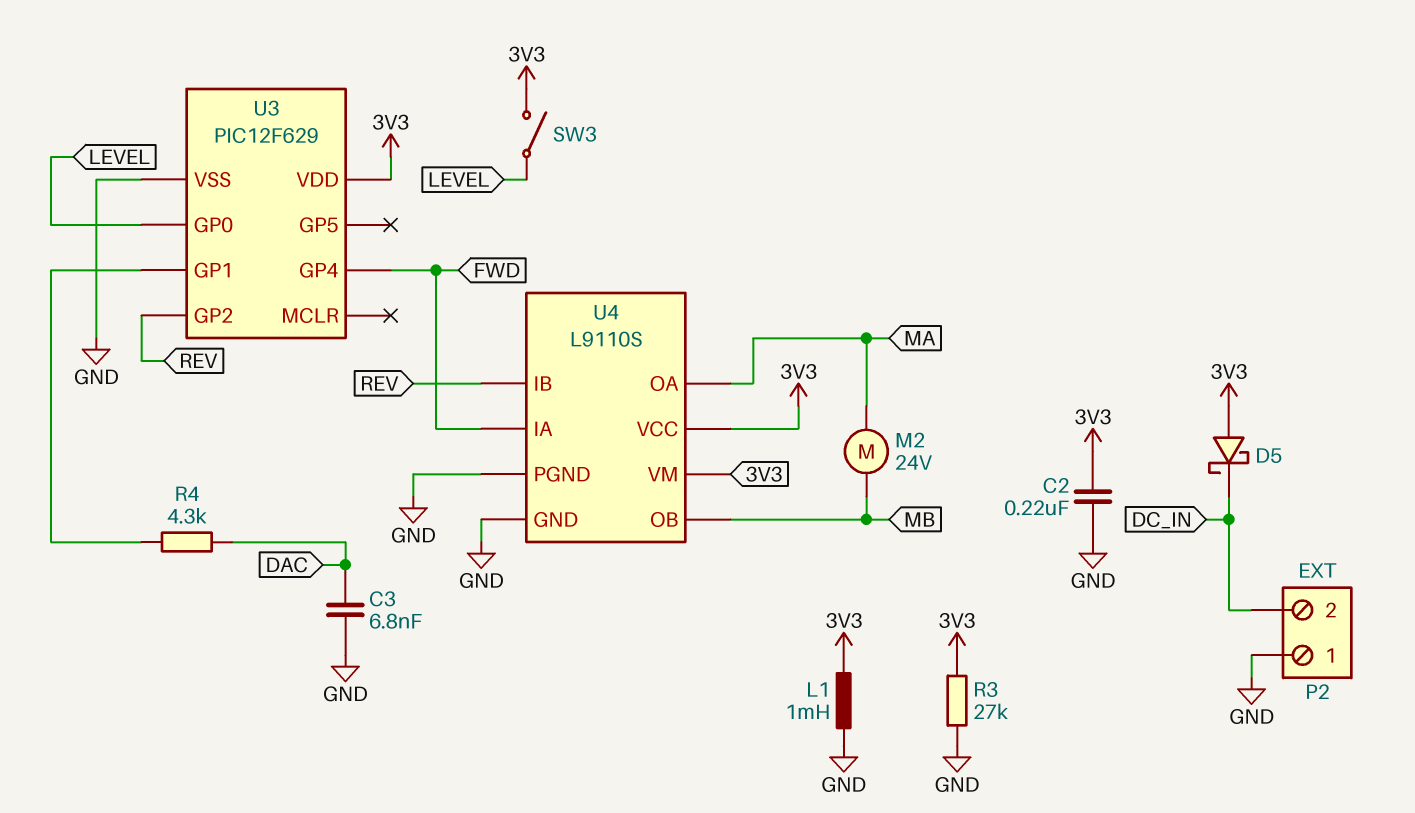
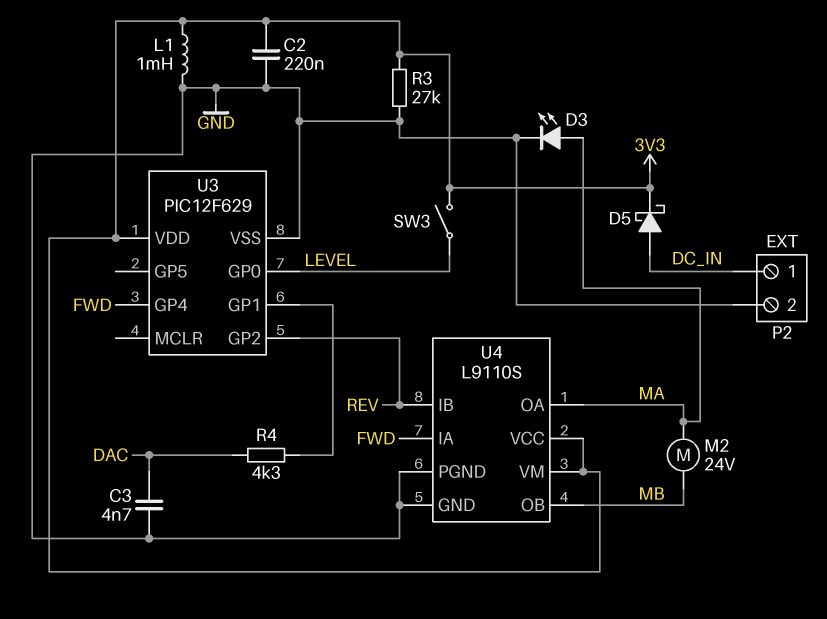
C3: 6.8nF (DAC, GND) -> 4.7nF (DAC, GND)
D3: none -> LED (A MA, K GND)
D5: schottky (A 3V3, K DC_IN) -> schottky (A DC_IN, K 3V3)
P2 pin 1: GND -> DC_IN
P2 pin 2: DC_IN -> GND

